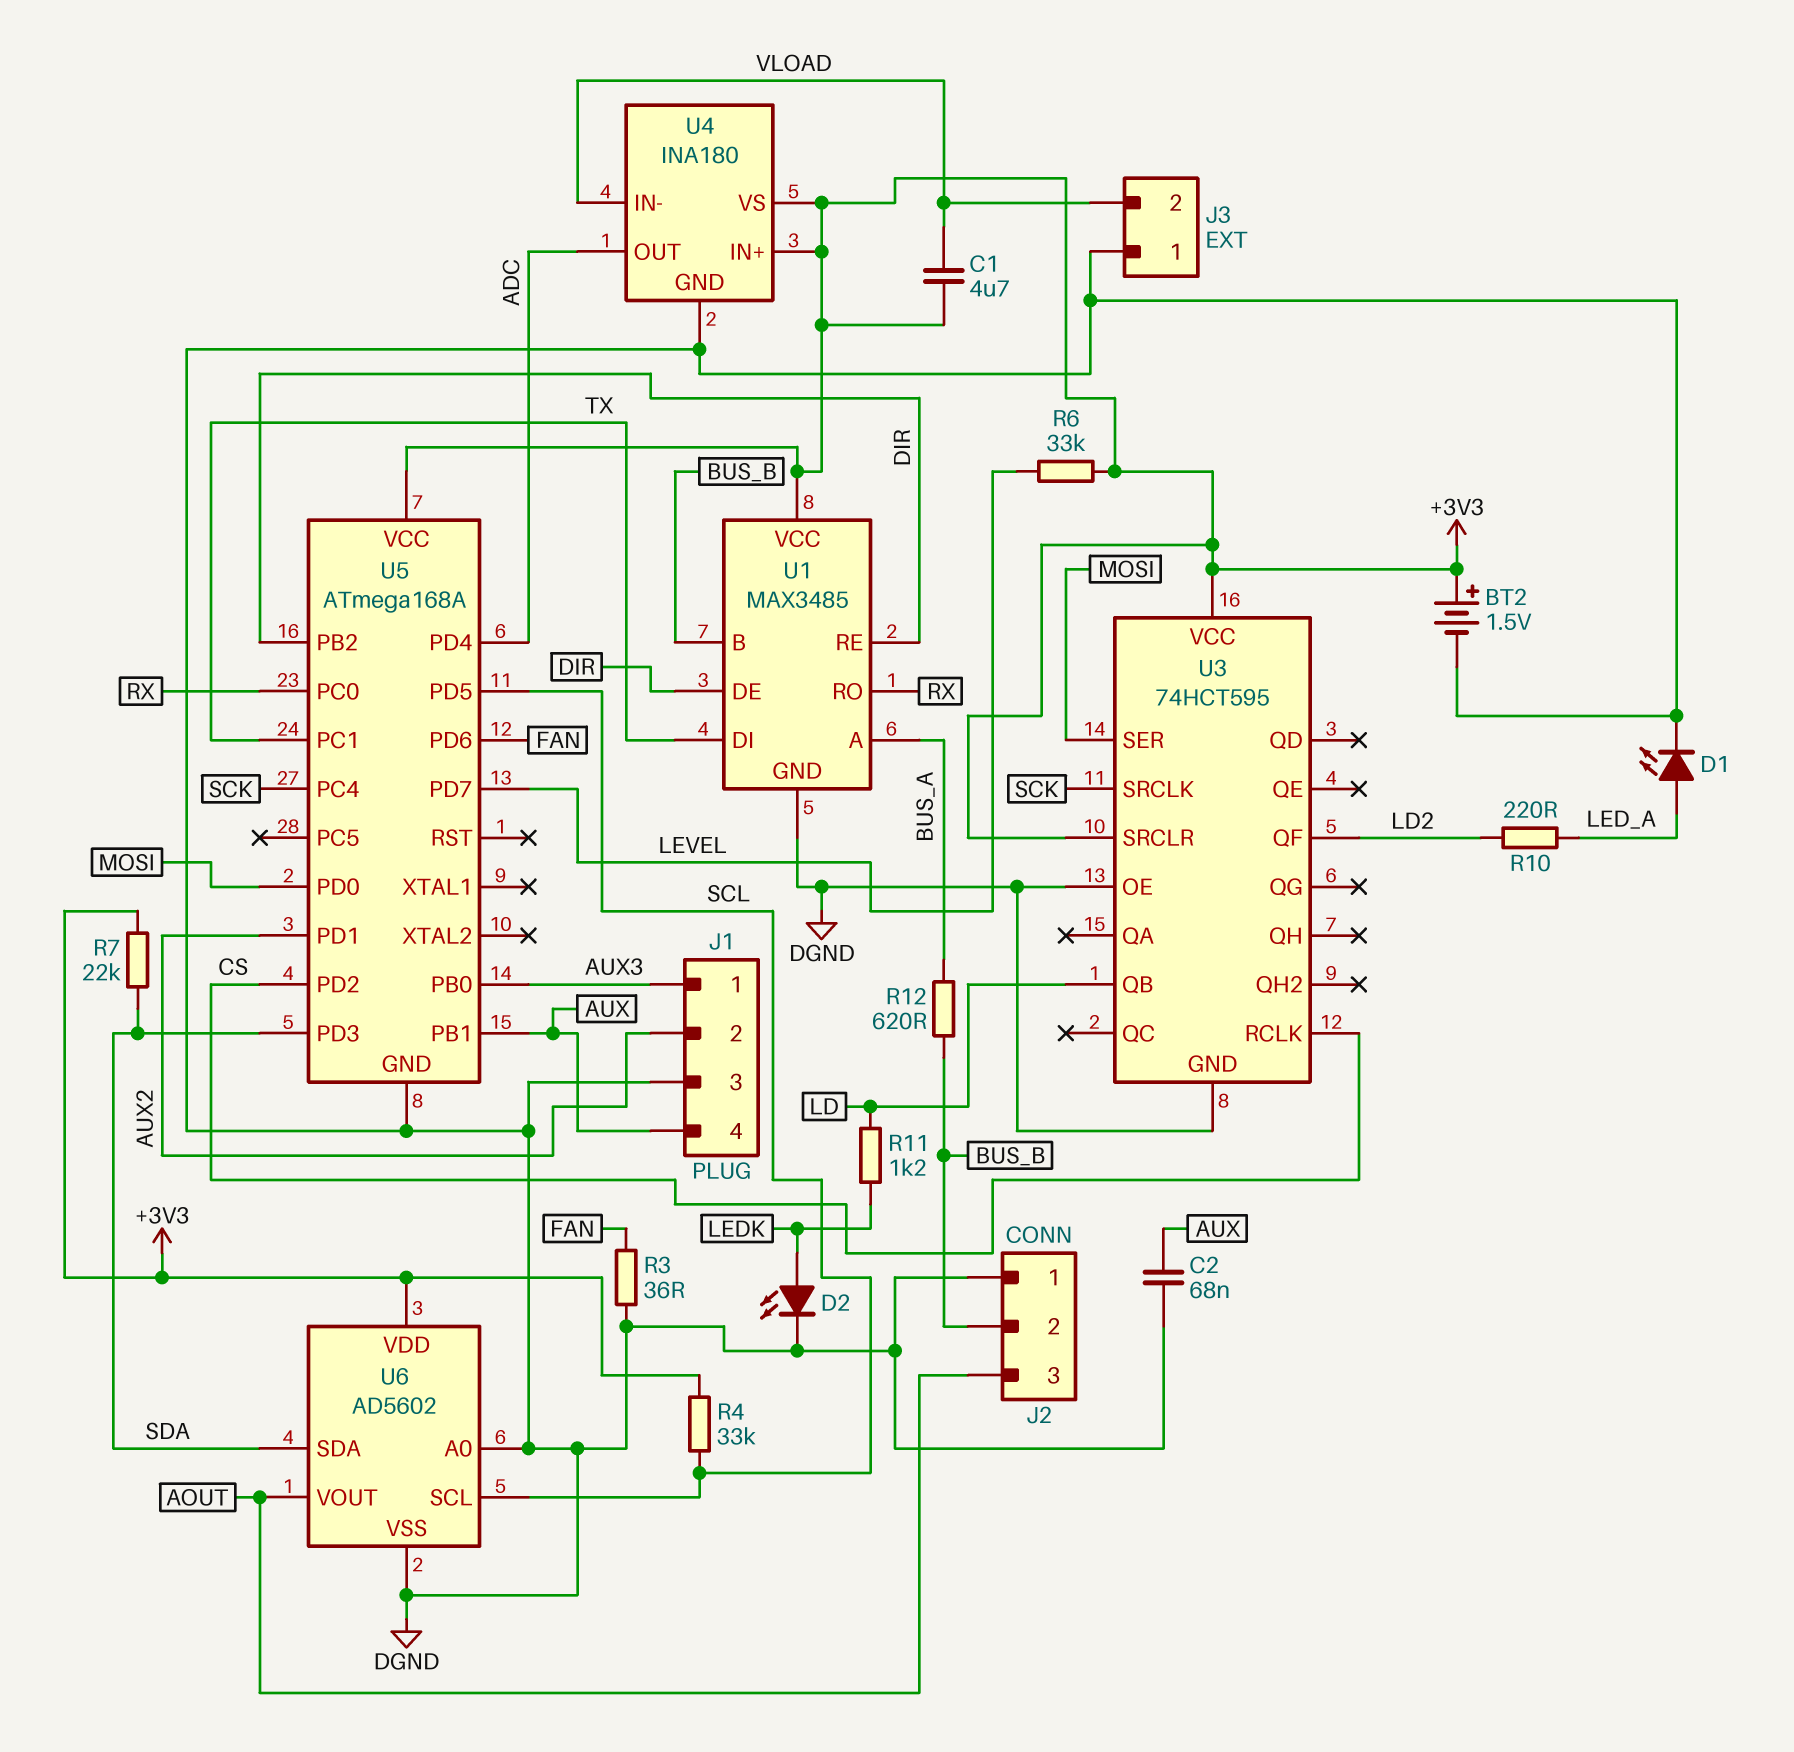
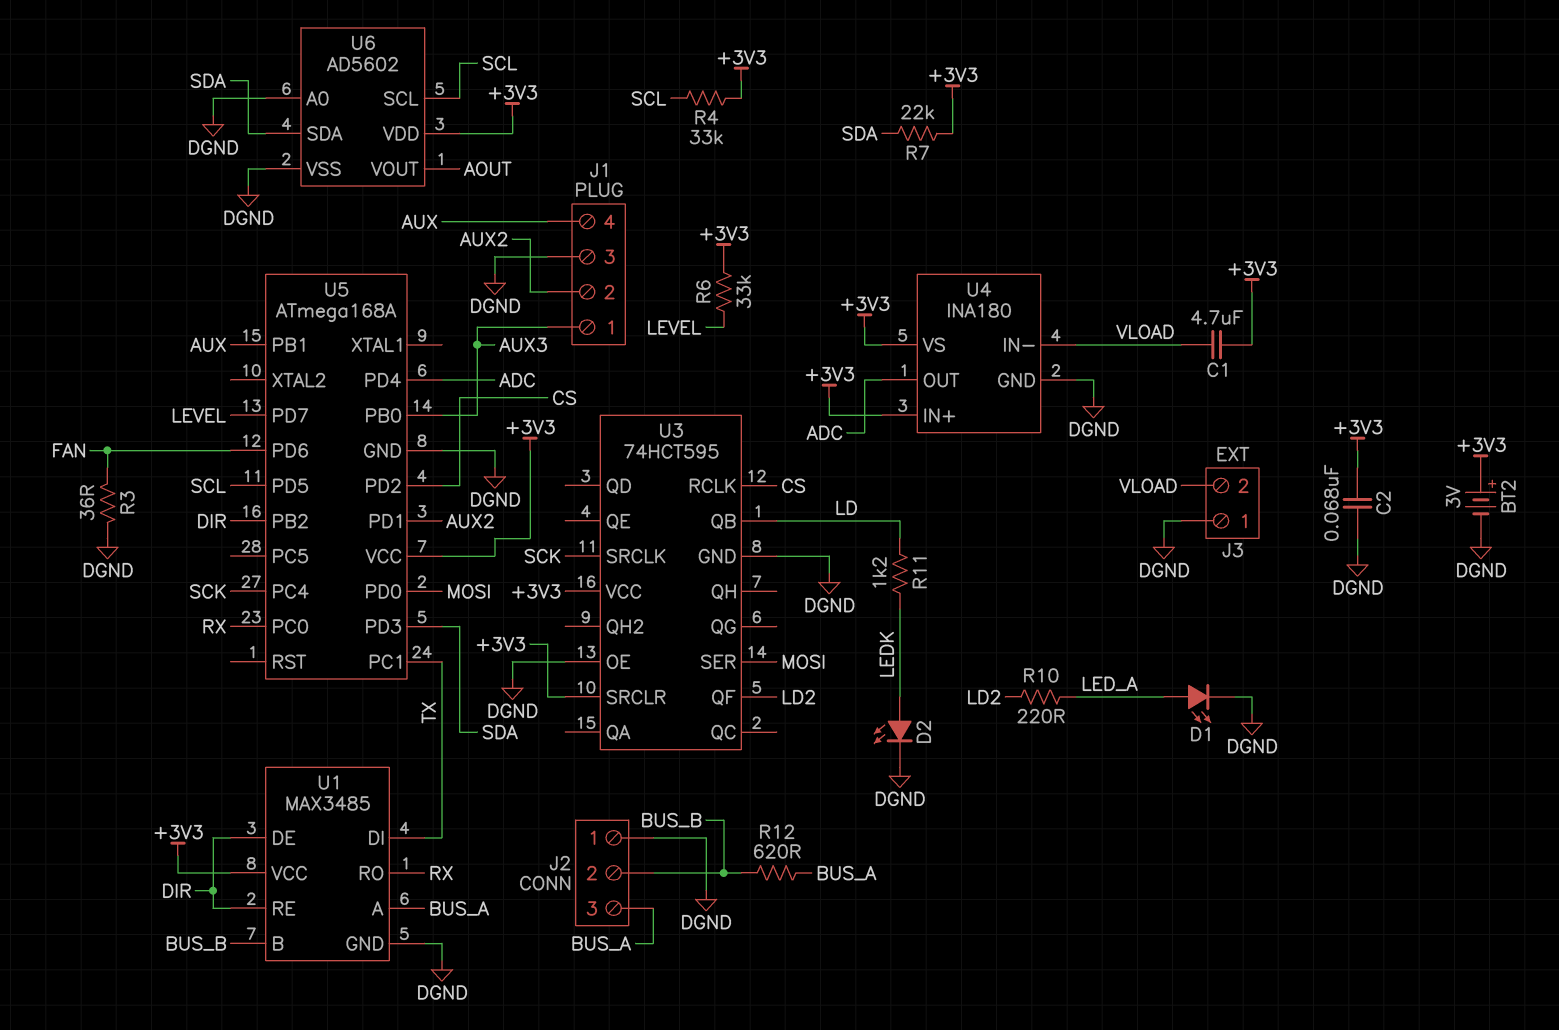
BT2: 1.5V (plus +3V3, minus DGND) -> 3V (plus +3V3, minus DGND)
C2: 68nF (AUX, DGND) -> 68nF (+3V3, DGND)
J2 pin 3: AOUT -> BUS_A

